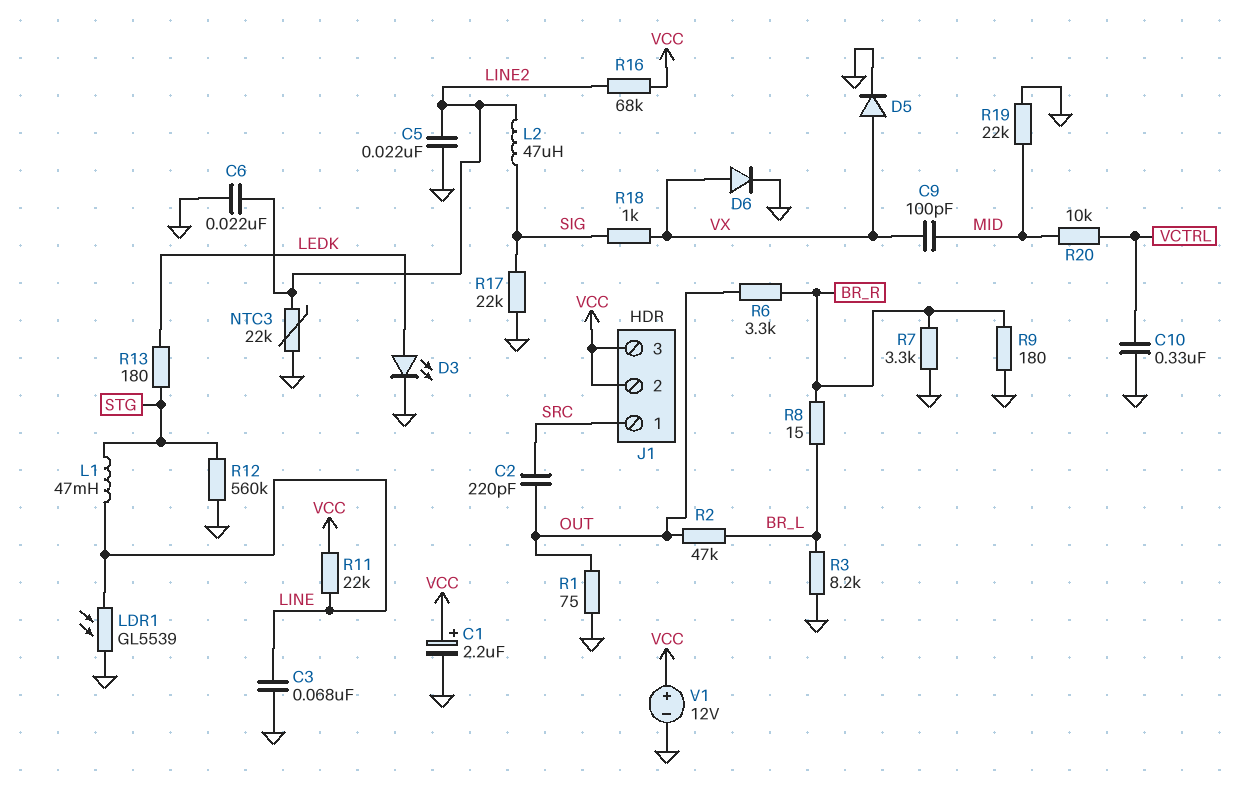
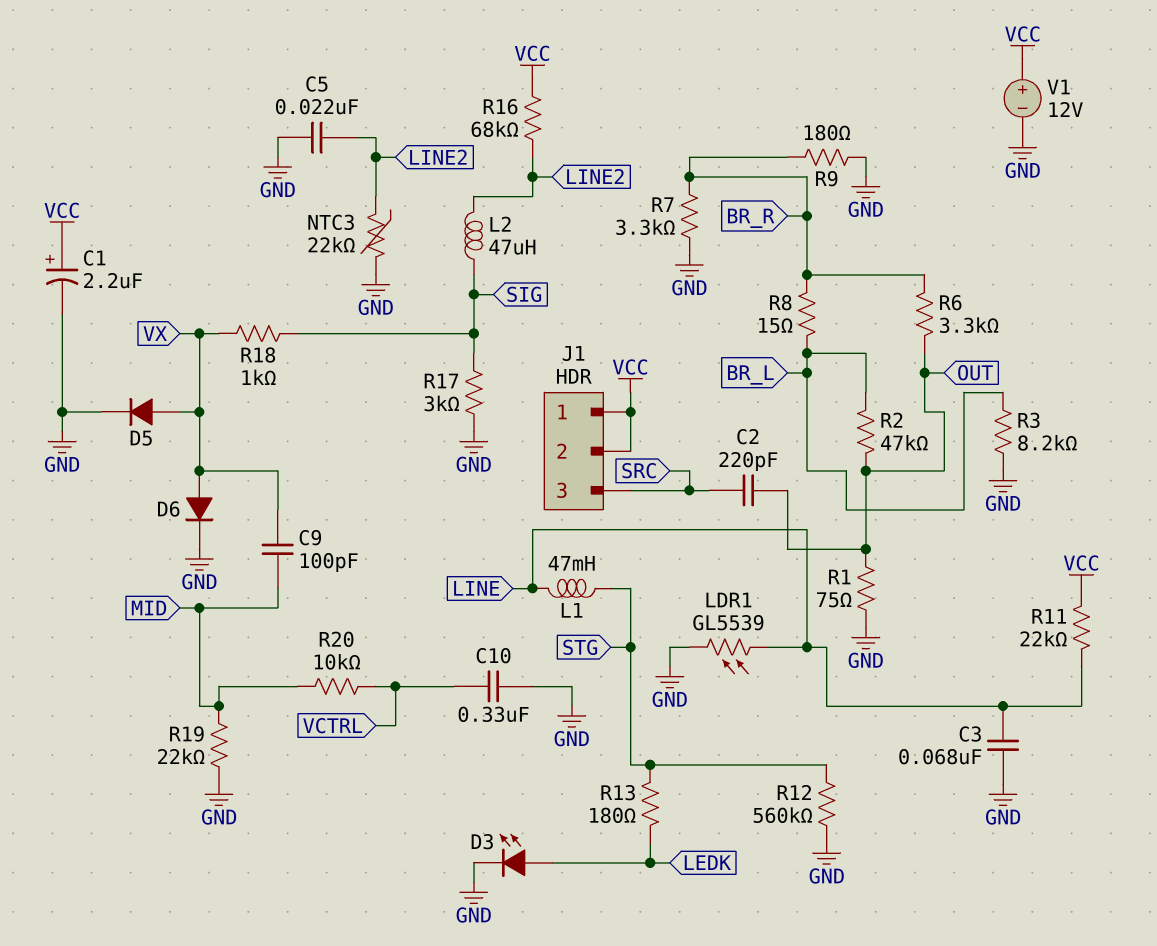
C6: 22nF (GND, LINE2) -> none
J1 pin 1: SRC -> VCC
J1 pin 3: VCC -> SRC
R17: 22k (GND, SIG) -> 3k (GND, SIG)

